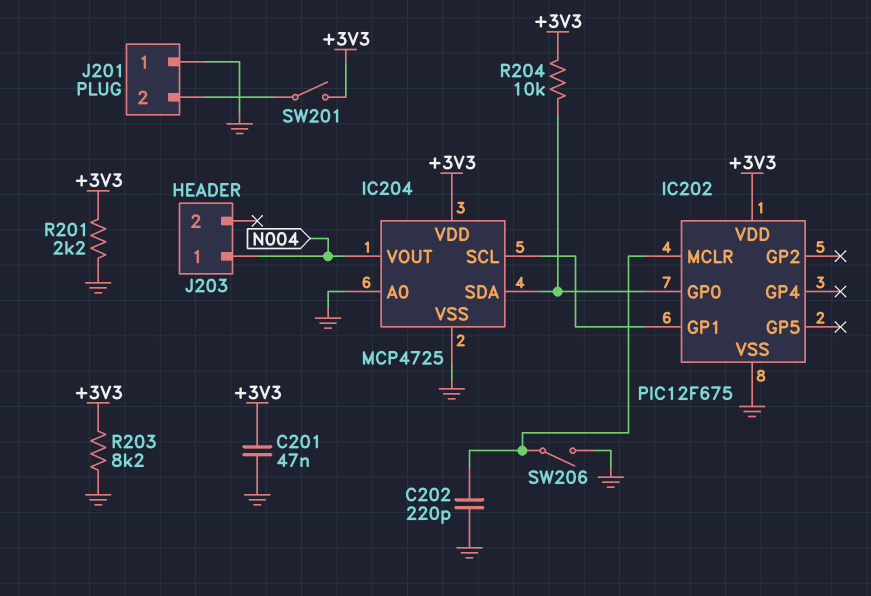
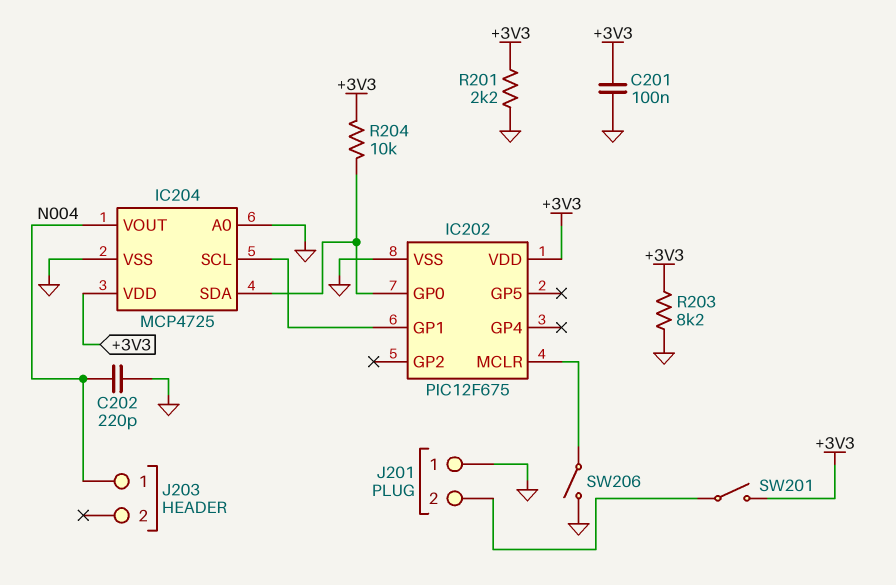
C201: 47nF (+3V3, GND) -> 100nF (+3V3, GND)
C202: 220pF (GND, IC202/MCLR) -> 220pF (GND, N004)

